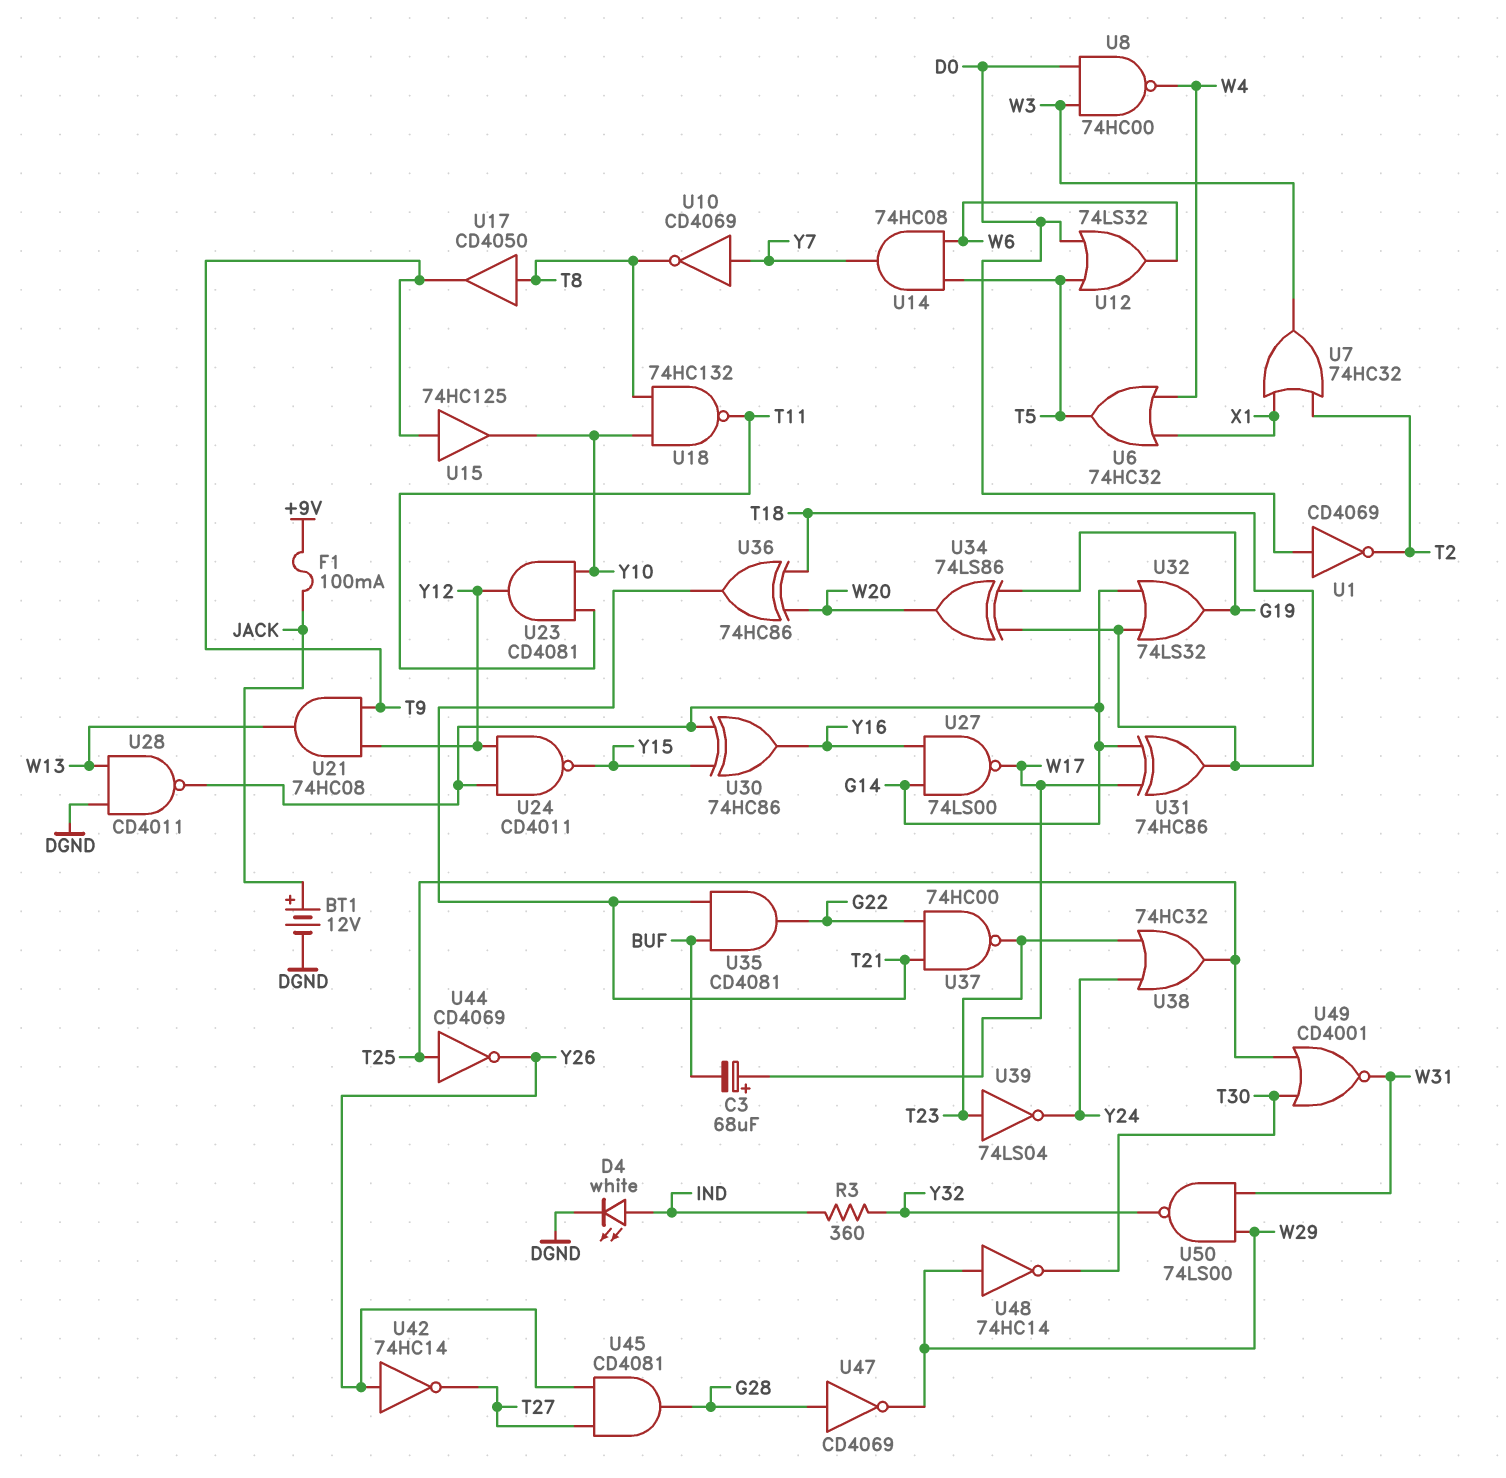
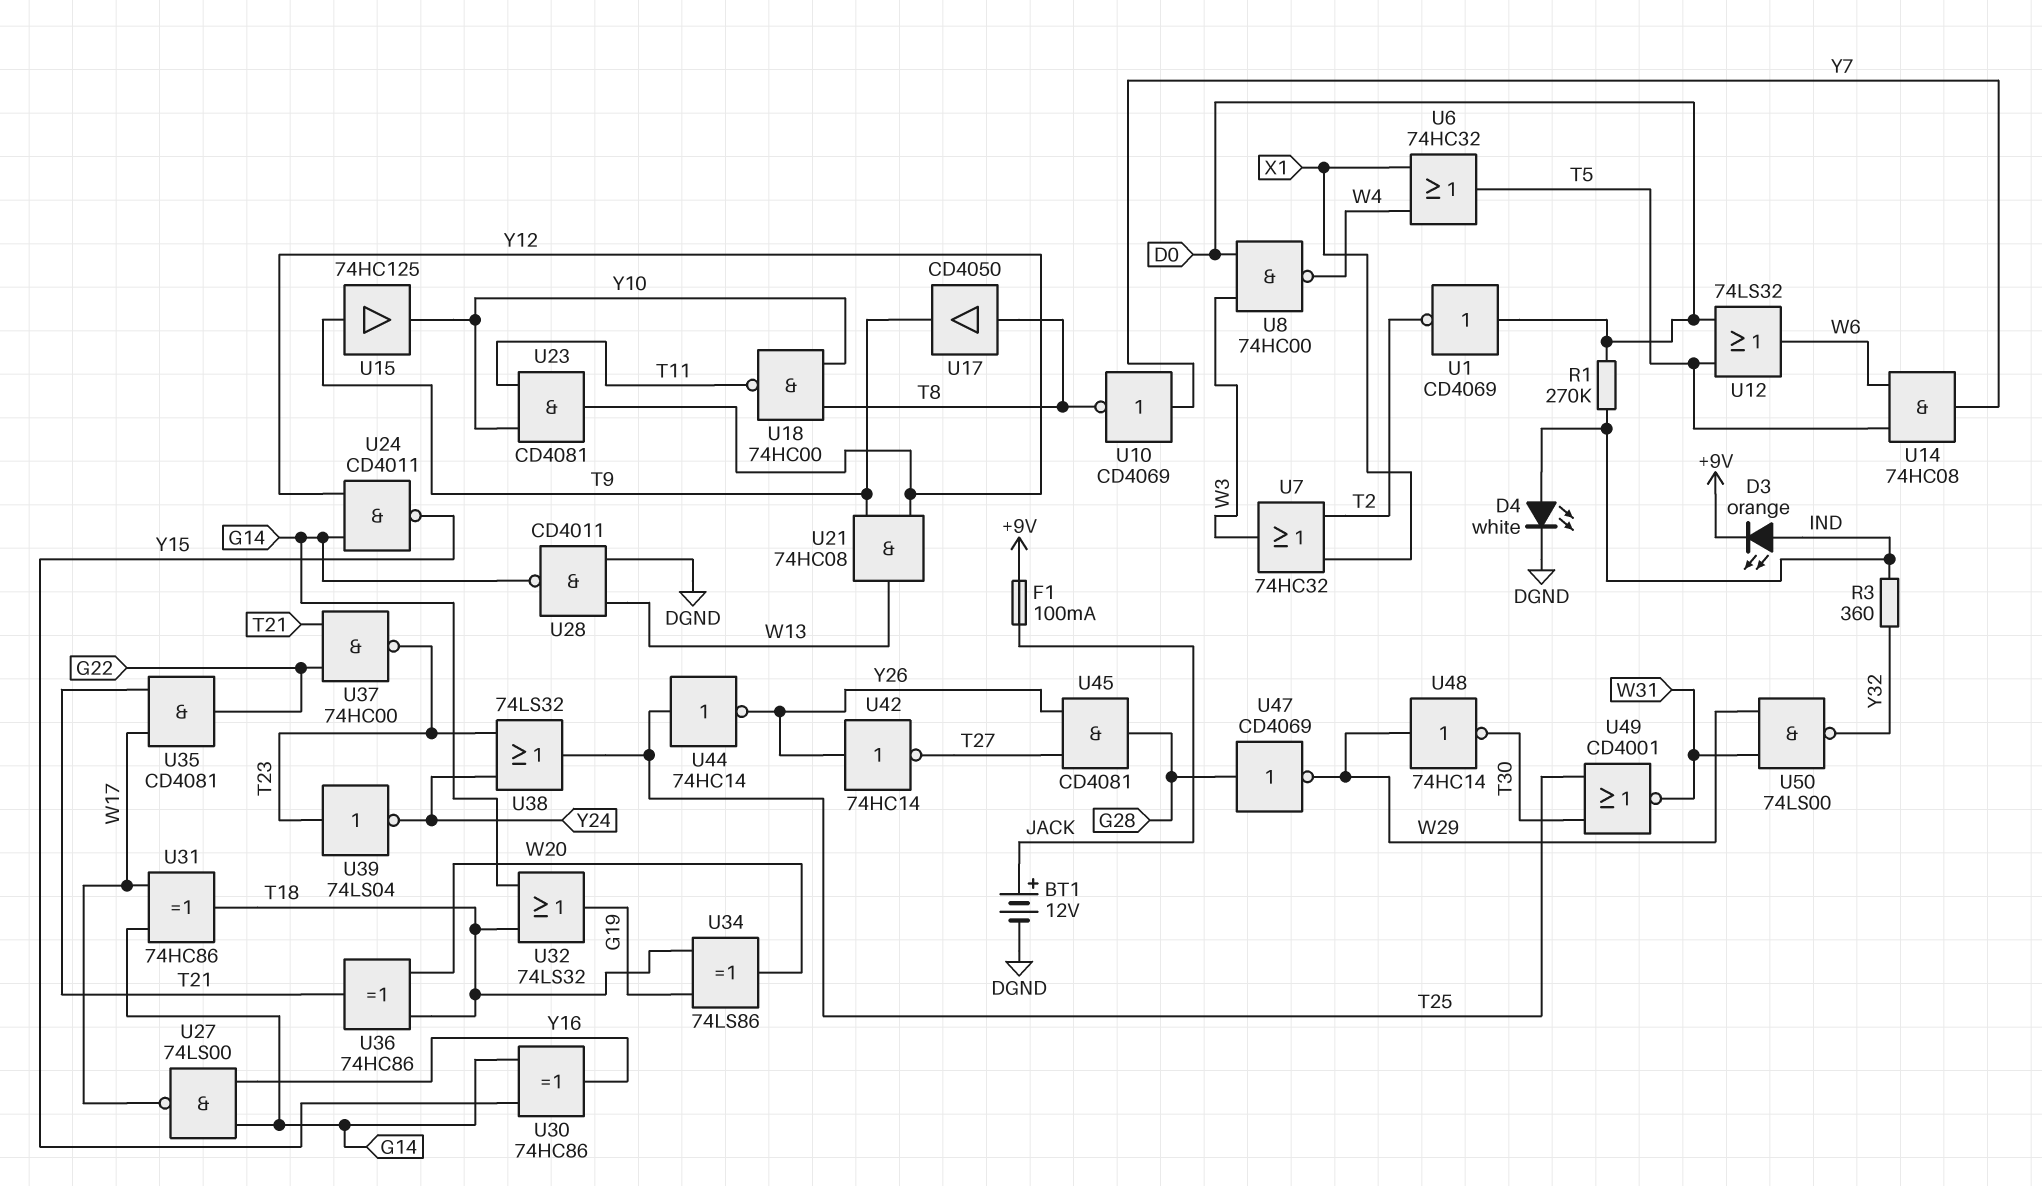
C3: 68uF (plus W17, minus BUF) -> none
D3: none -> LED orange (A IND, K +9V)
R1: none -> 270k (D0, IND)
U18: NAND 74HC132 (in T8, in Y10, out T11) -> NAND 74HC00 (in T8, in Y10, out T11)
U35: AND CD4081 (in BUF, in T21, out G22) -> AND CD4081 (in T21, in W17, out G22)
U38: OR 74HC32 (in T23, in Y24, out T25) -> OR 74LS32 (in T23, in Y24, out T25)
U44: NOT CD4069 (in T25, out Y26) -> NOT 74HC14 (in T25, out Y26)

